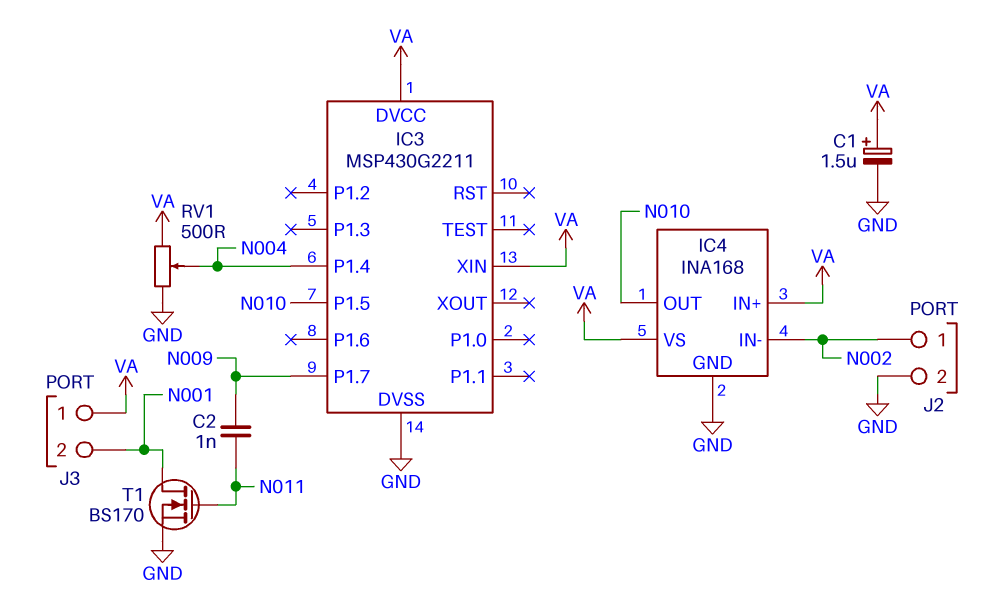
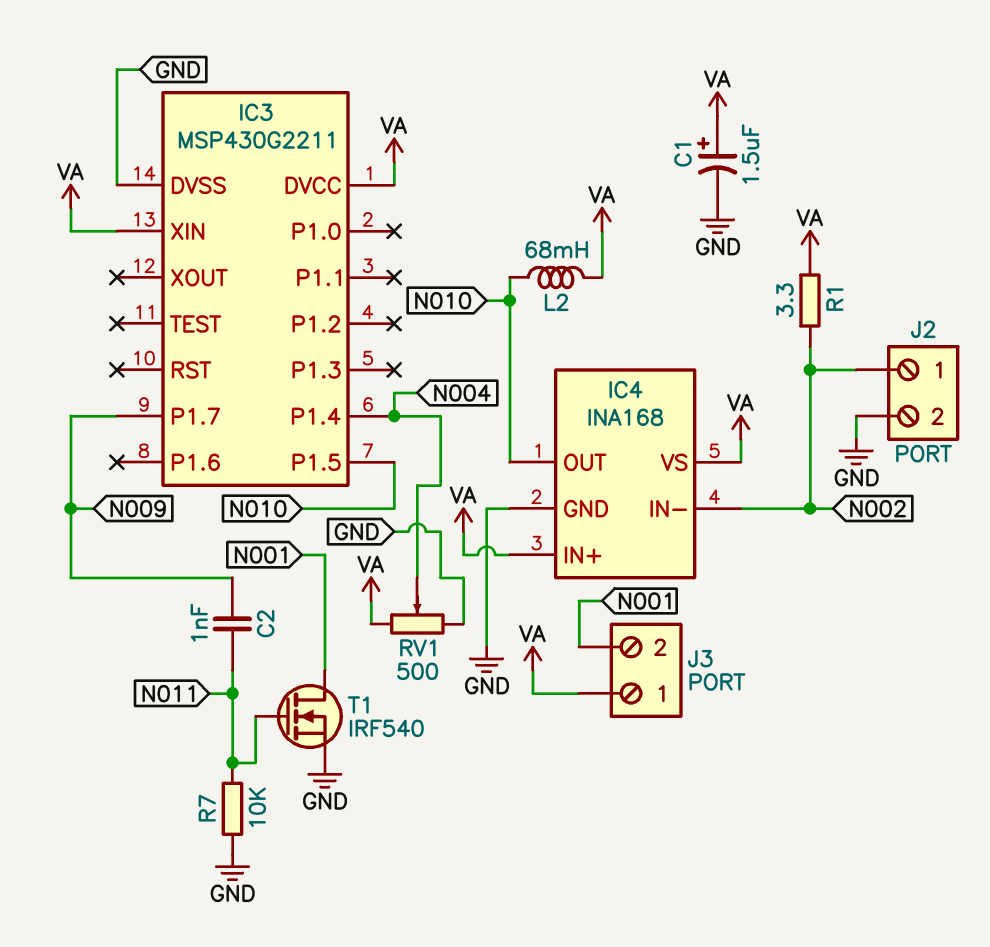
L2: none -> 68mH (N010, VA)
R1: none -> 3.3 (N002, VA)
R7: none -> 10k (GND, N011)
T1: NMOS BS170 (G N011, D N001, S GND) -> NMOS IRF540 (G N011, D N001, S GND)

